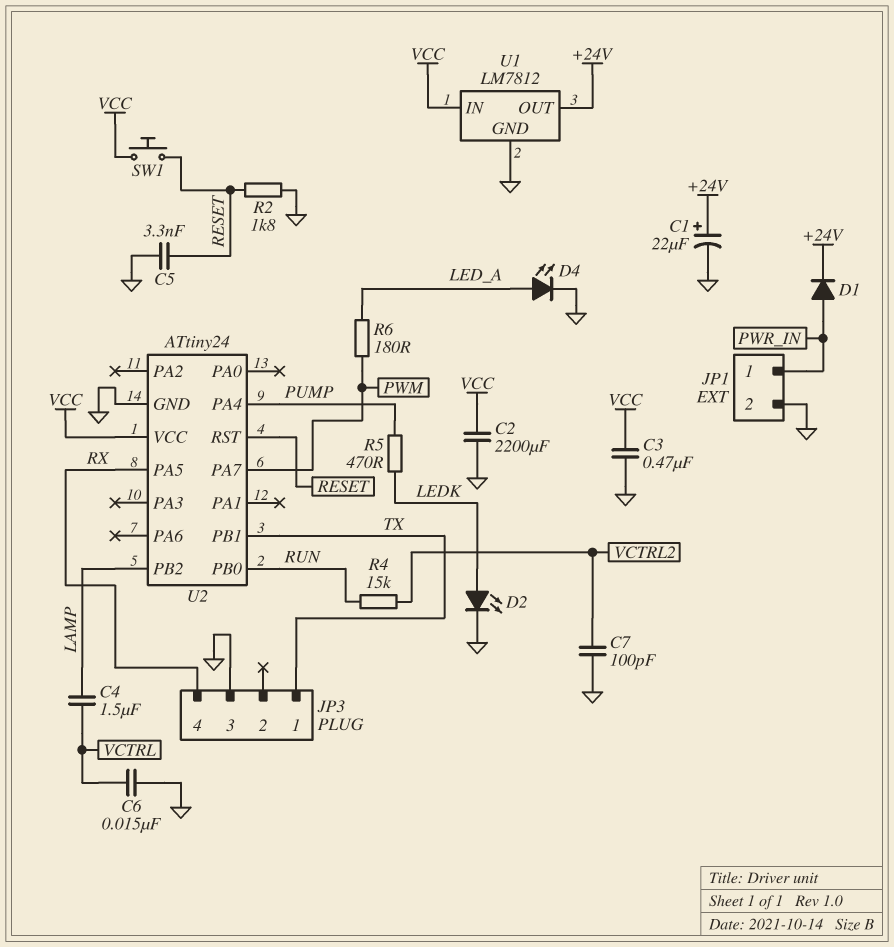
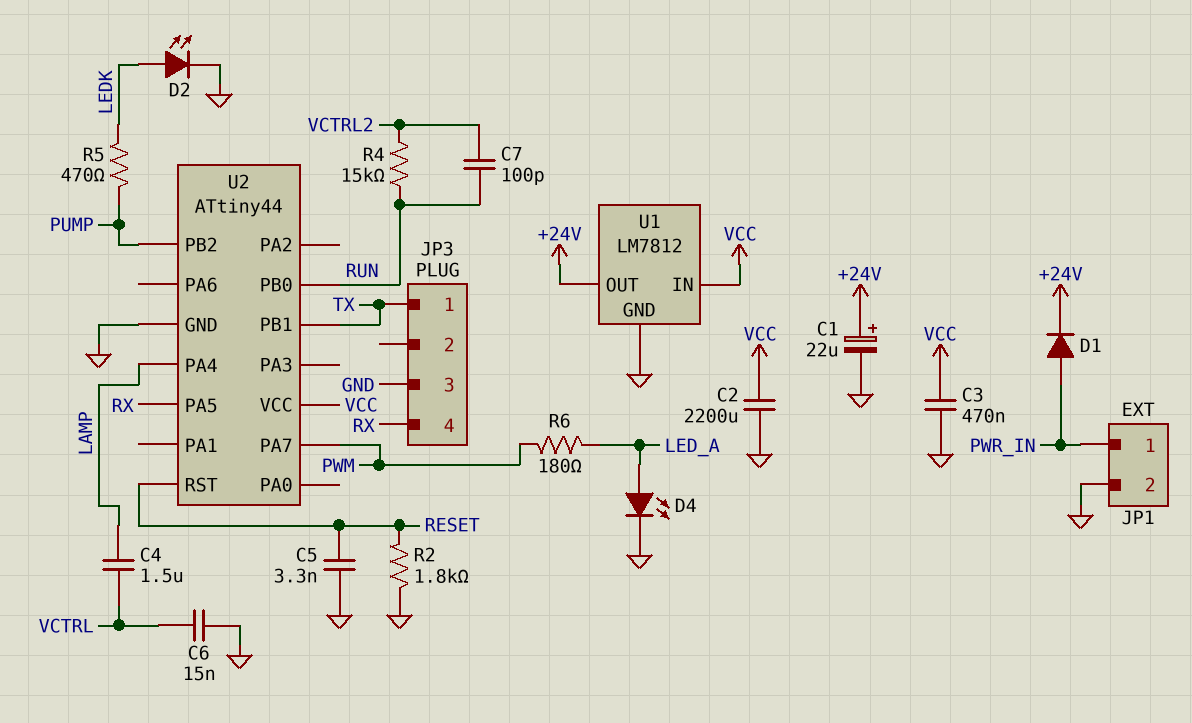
C7: 100pF (GND, VCTRL2) -> 100pF (RUN, VCTRL2)
SW1: button (RESET, VCC) -> none
U2: ATtiny24 -> ATtiny44
U2 pin PA4: PUMP -> LAMP
U2 pin PB2: LAMP -> PUMP

